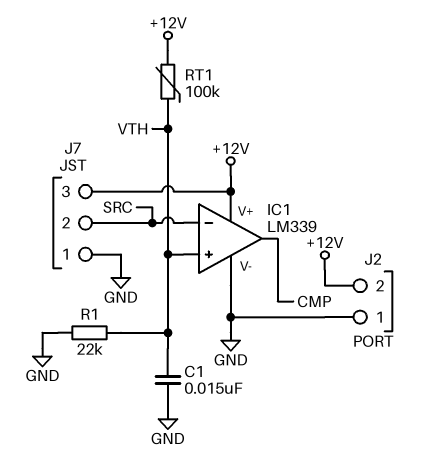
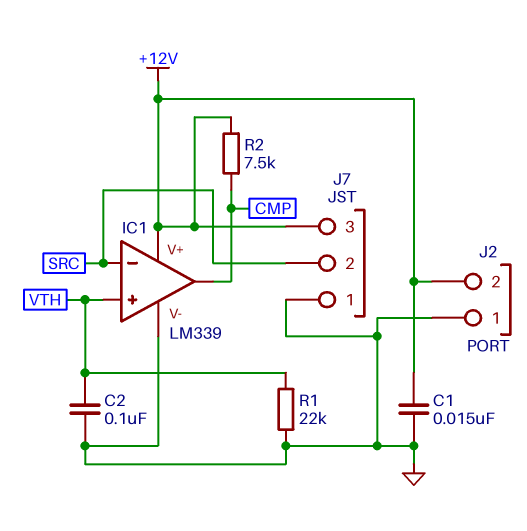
C1: 15nF (GND, VTH) -> 15nF (+12V, GND)
C2: none -> 100nF (GND, VTH)
R2: none -> 7.5k (+12V, CMP)
RT1: 100k (+12V, VTH) -> none

